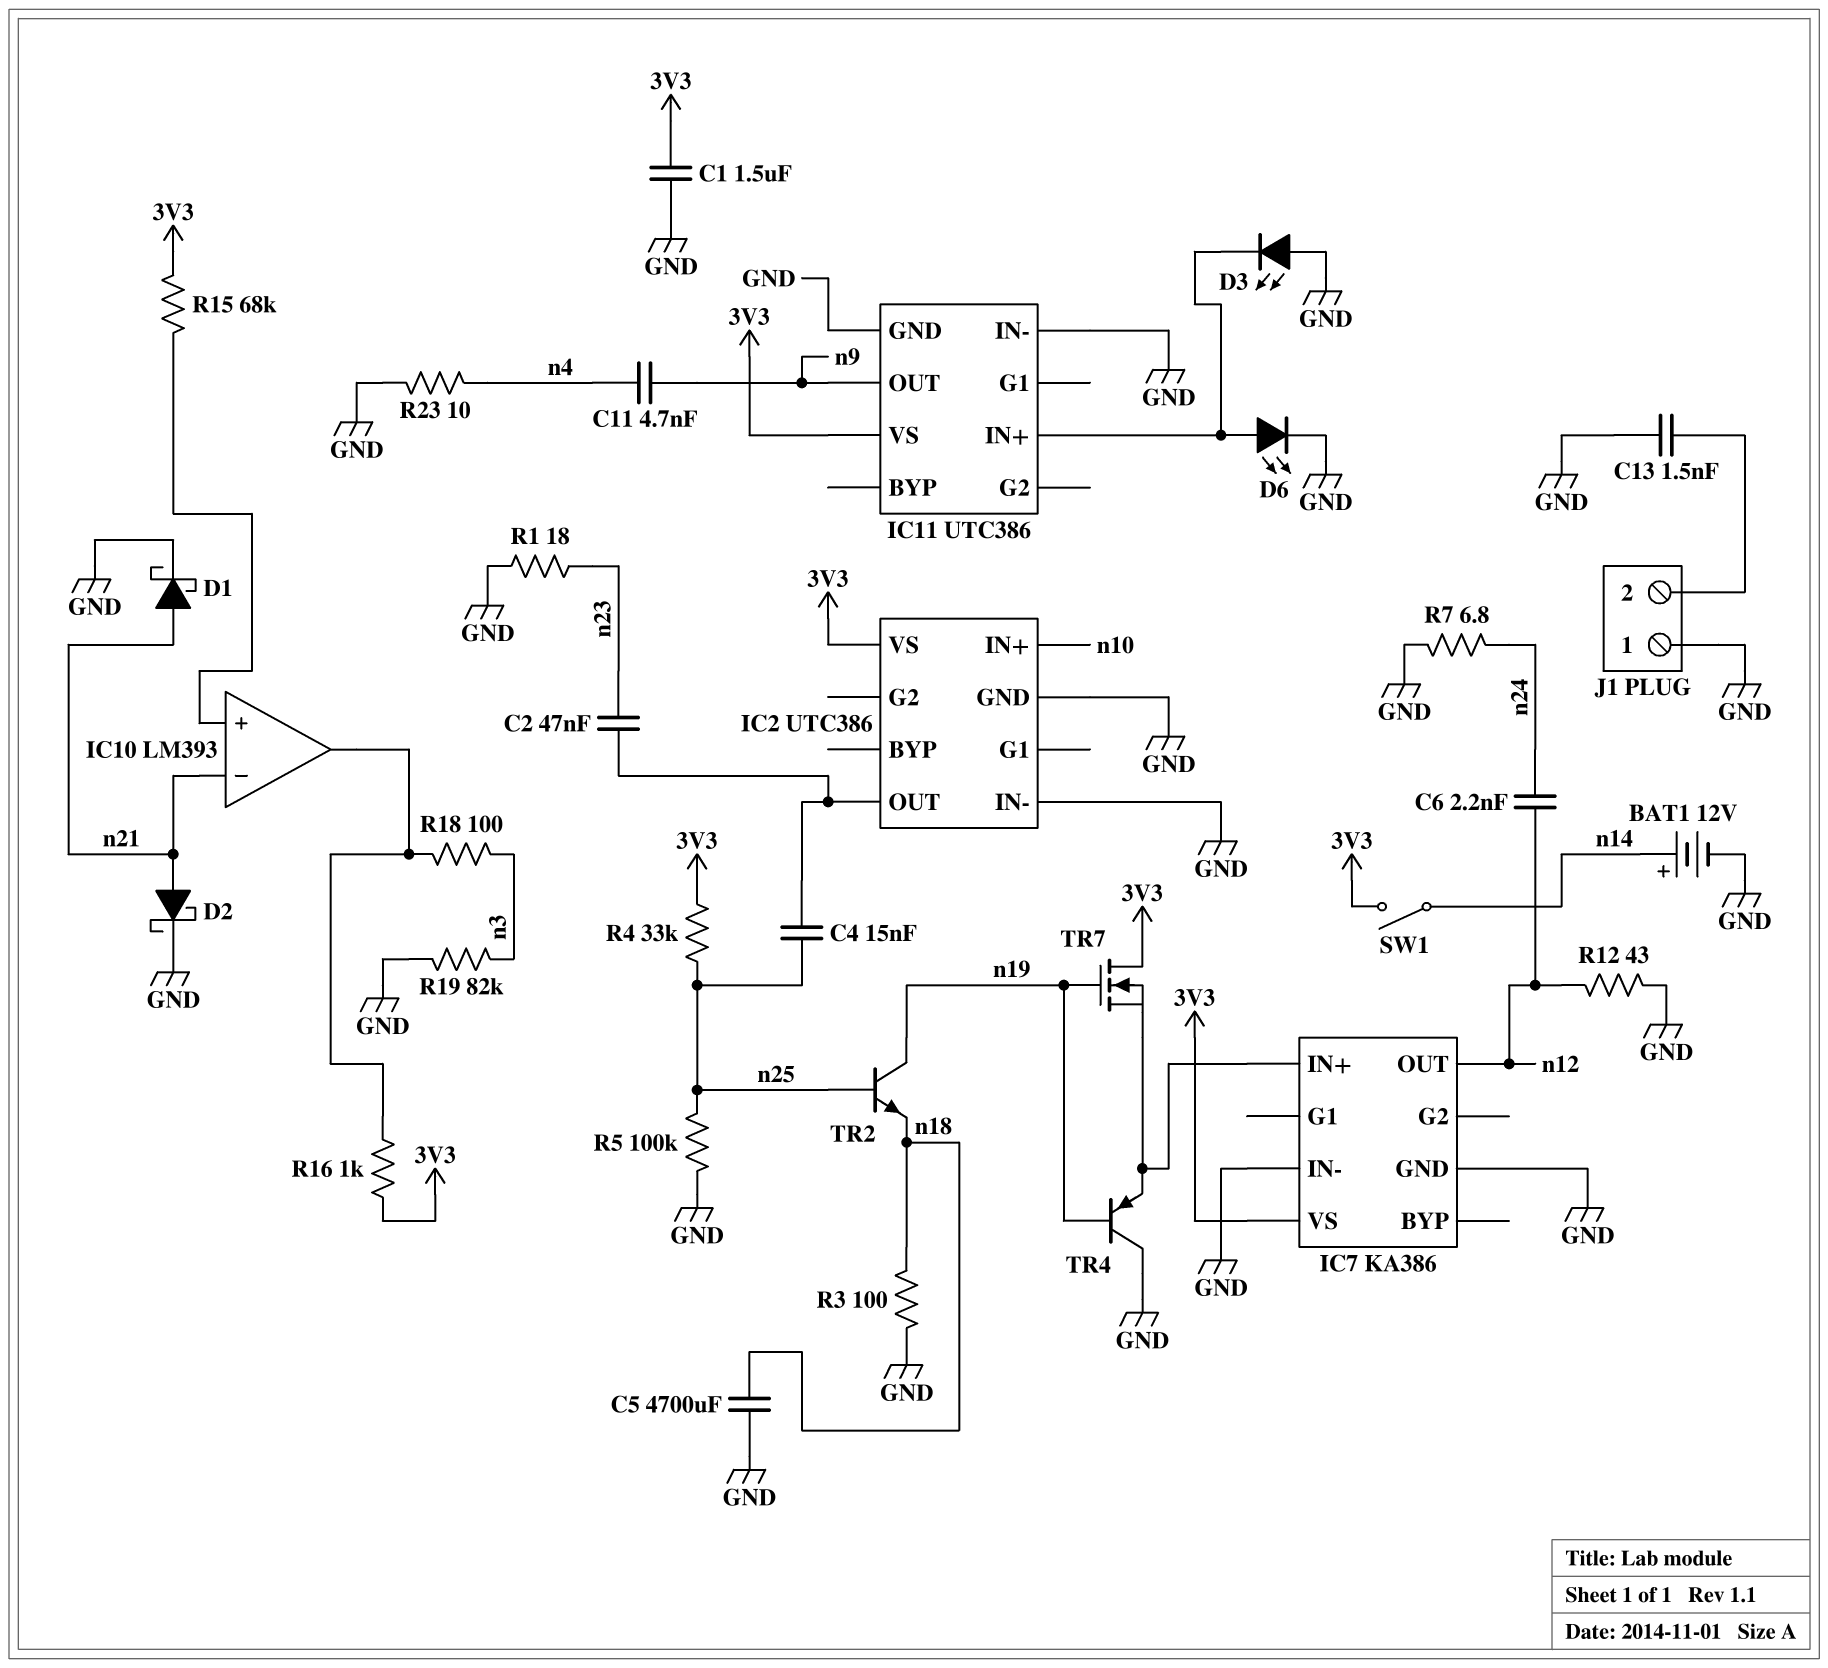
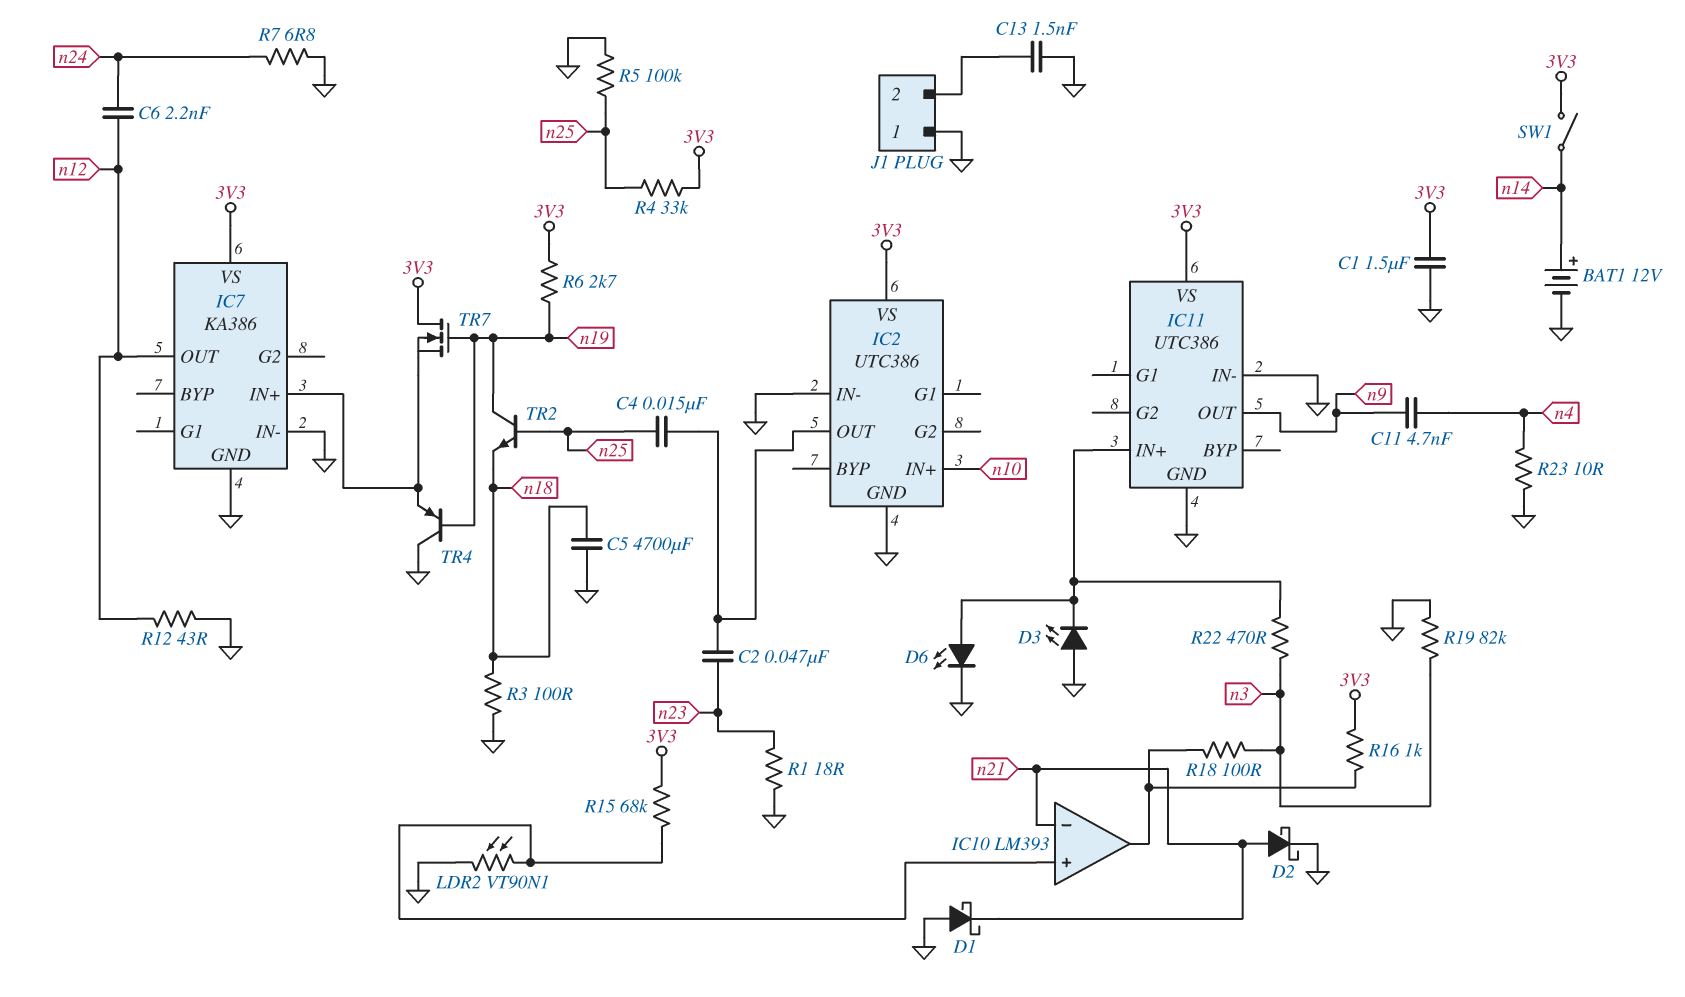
D1: schottky (A n21, K GND) -> schottky (A GND, K n21)
LDR2: none -> VT90N1 (GND, IC10/in+)
R6: none -> 2.7k (3V3, n19)
R22: none -> 470 (IC11/IN+, n3)

